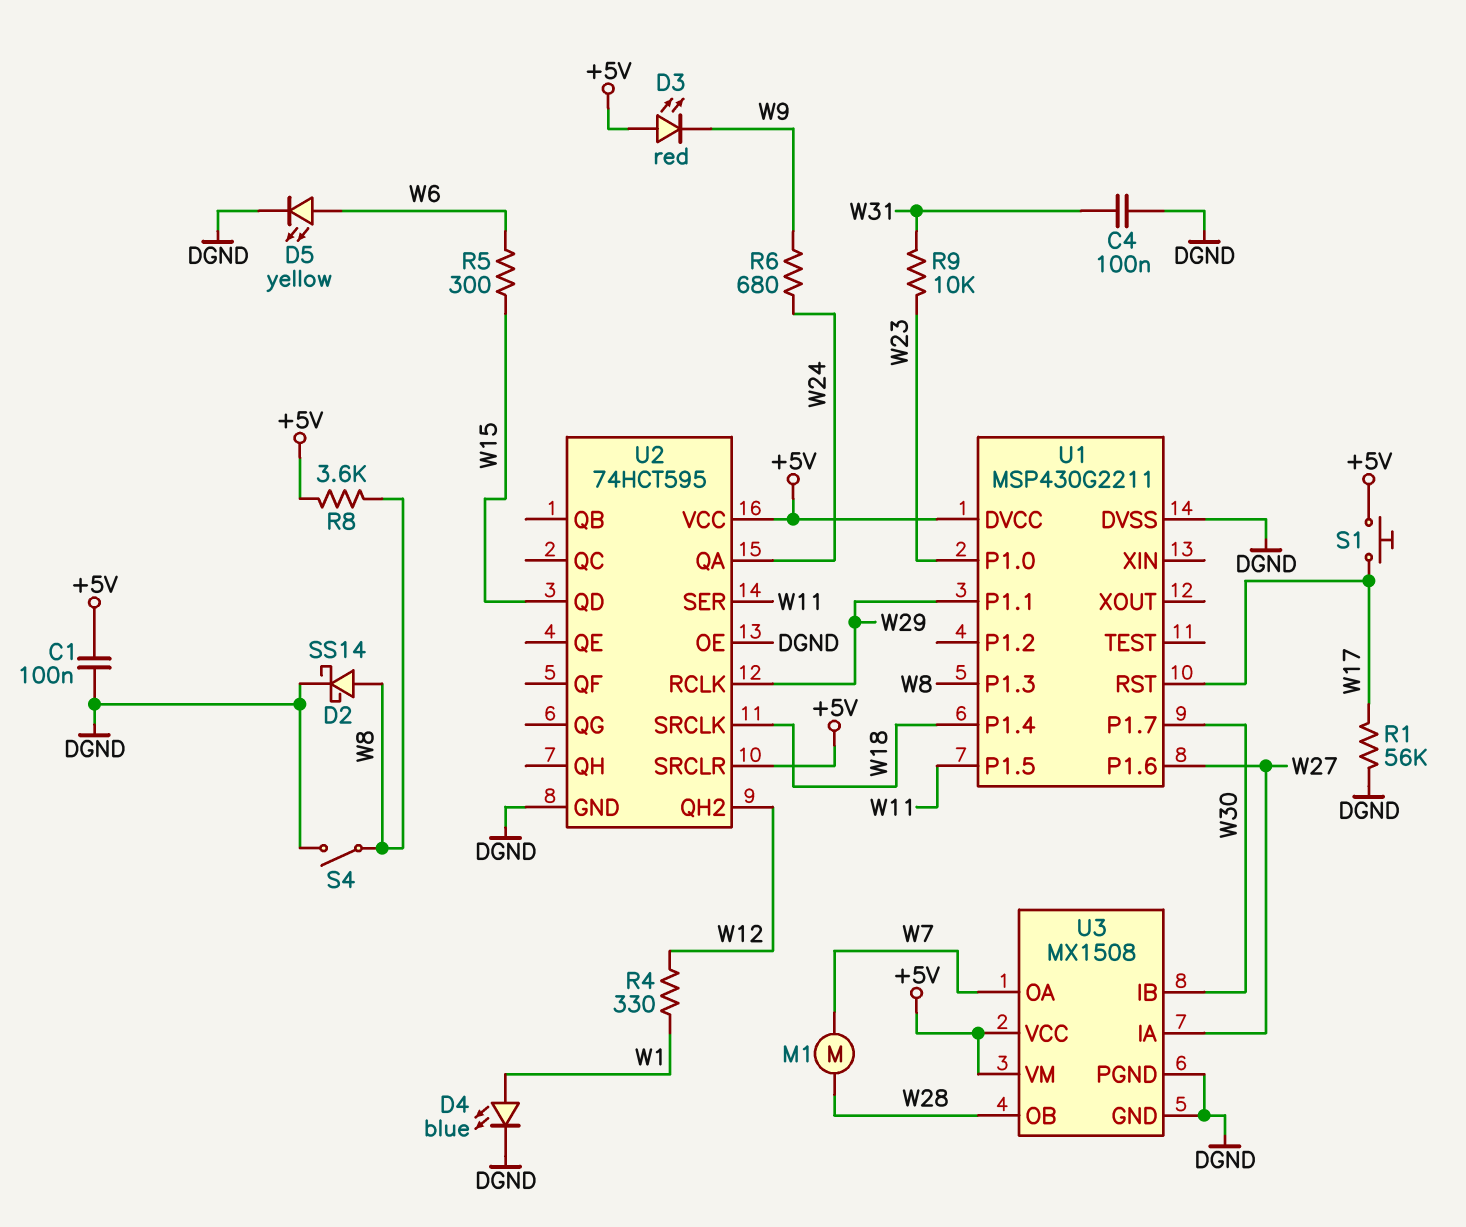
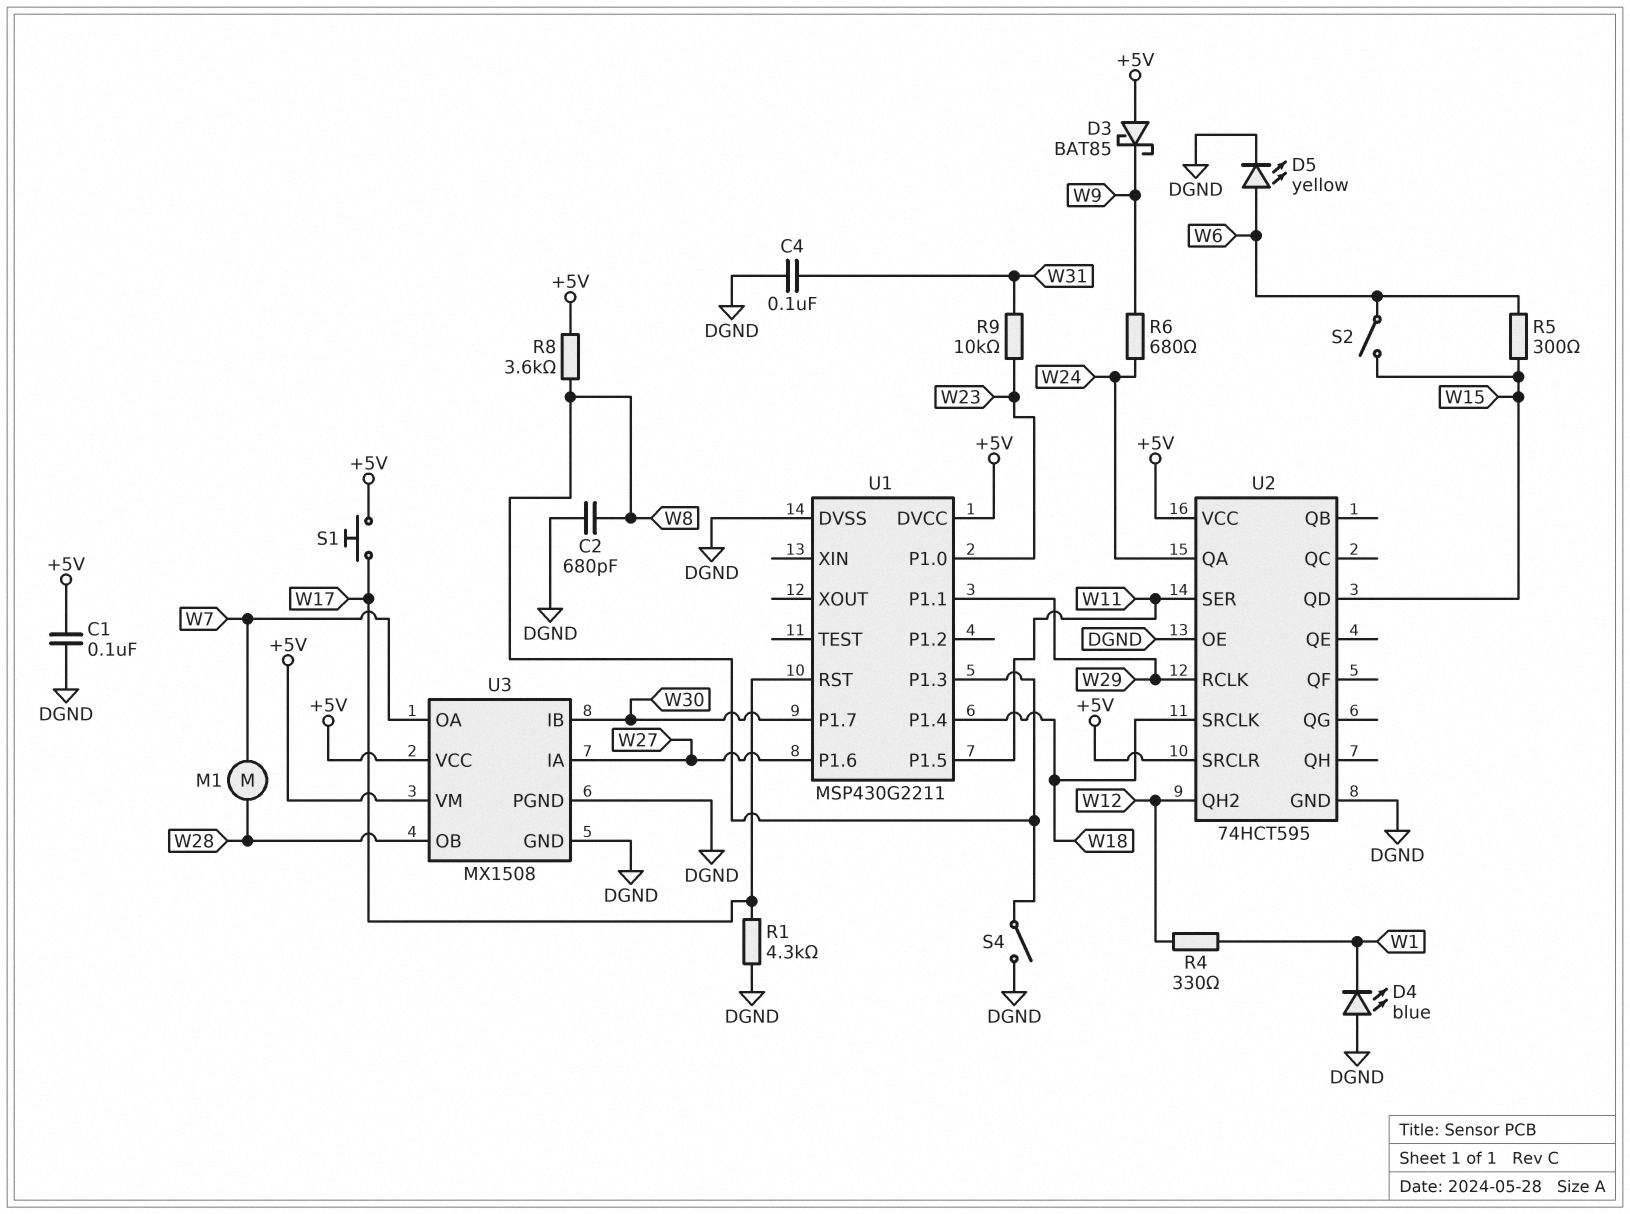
C2: none -> 680pF (DGND, W8)
D2: schottky SS14 (A W8, K DGND) -> none
D3: LED red (A +5V, K W9) -> schottky BAT85 (A +5V, K W9)
D4: LED blue (A W1, K DGND) -> LED blue (A DGND, K W1)
R1: 56k (DGND, W17) -> 4.3k (DGND, W17)
S2: none -> switch (W6, W15)

